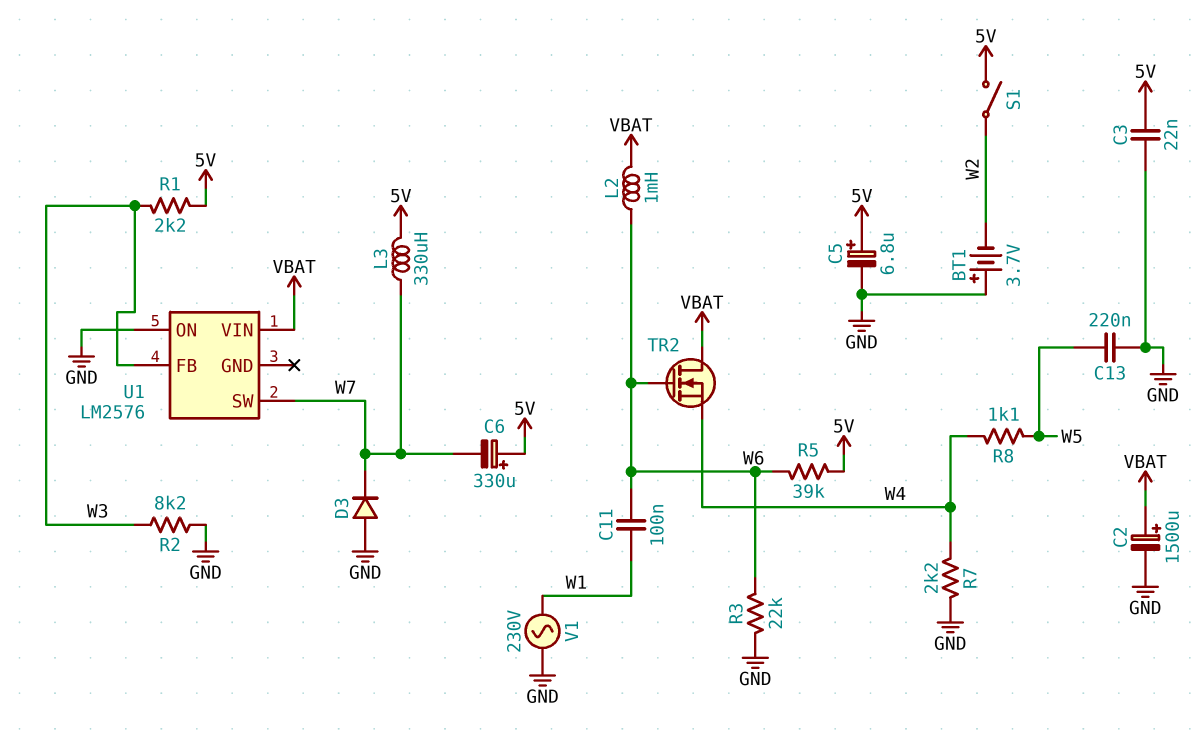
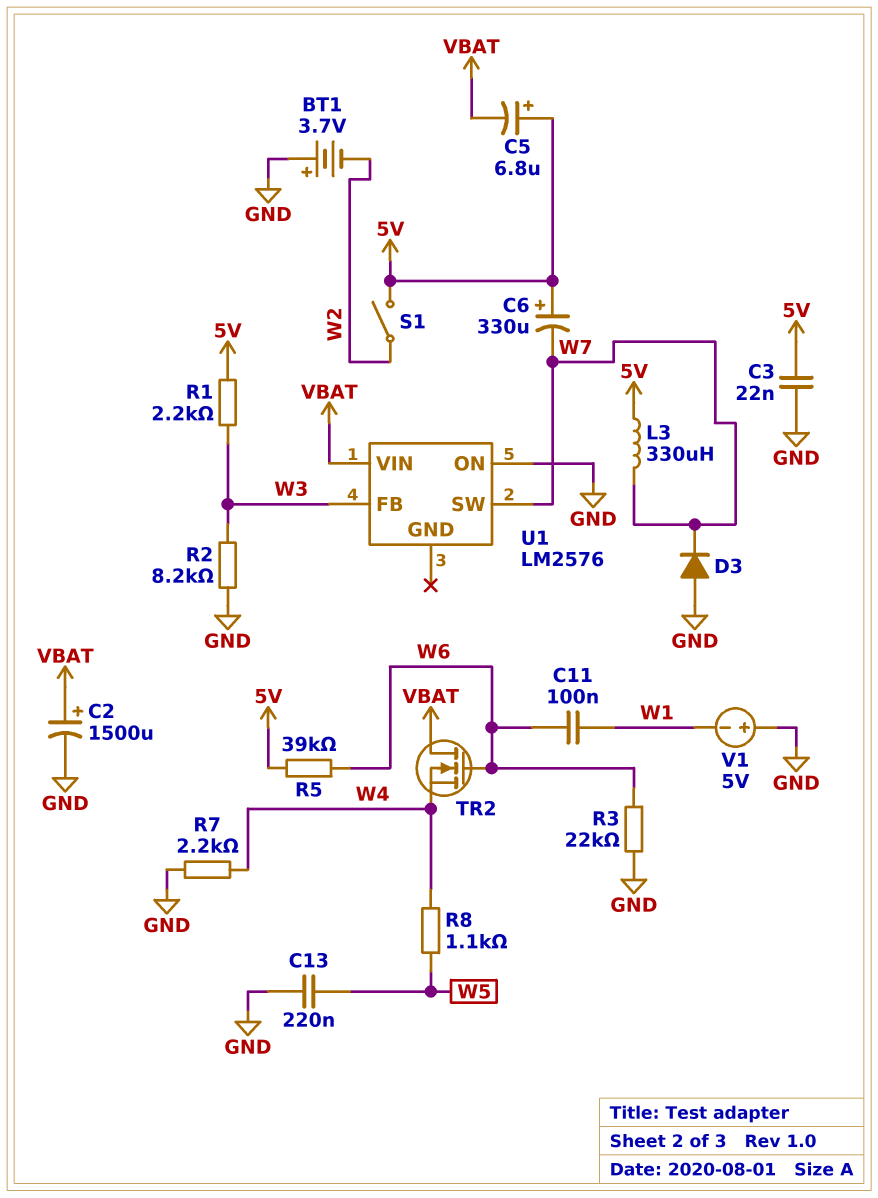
C5: 6.8uF (plus 5V, minus GND) -> 6.8uF (plus 5V, minus VBAT)
L2: 1mH (VBAT, W6) -> none
V1: AC 230V (GND, W1) -> 5V (plus GND, minus W1)

